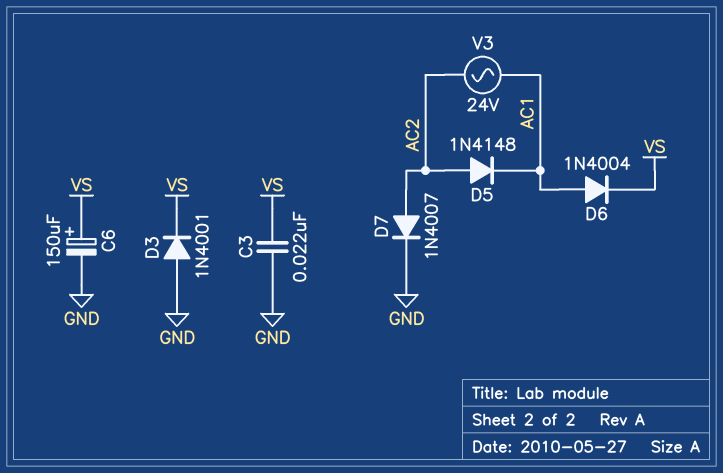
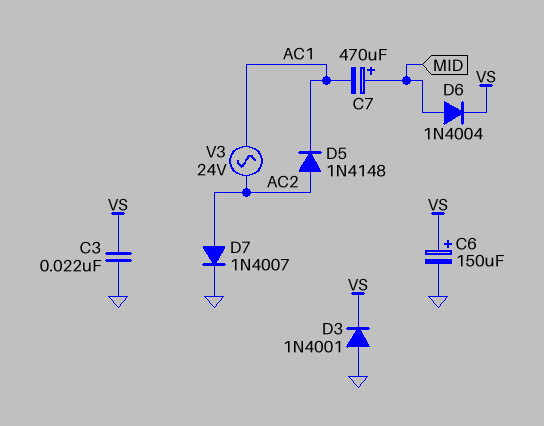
C7: none -> 470uF (plus MID, minus AC1)
D6: diode 1N4004 (A AC1, K VS) -> diode 1N4004 (A MID, K VS)

